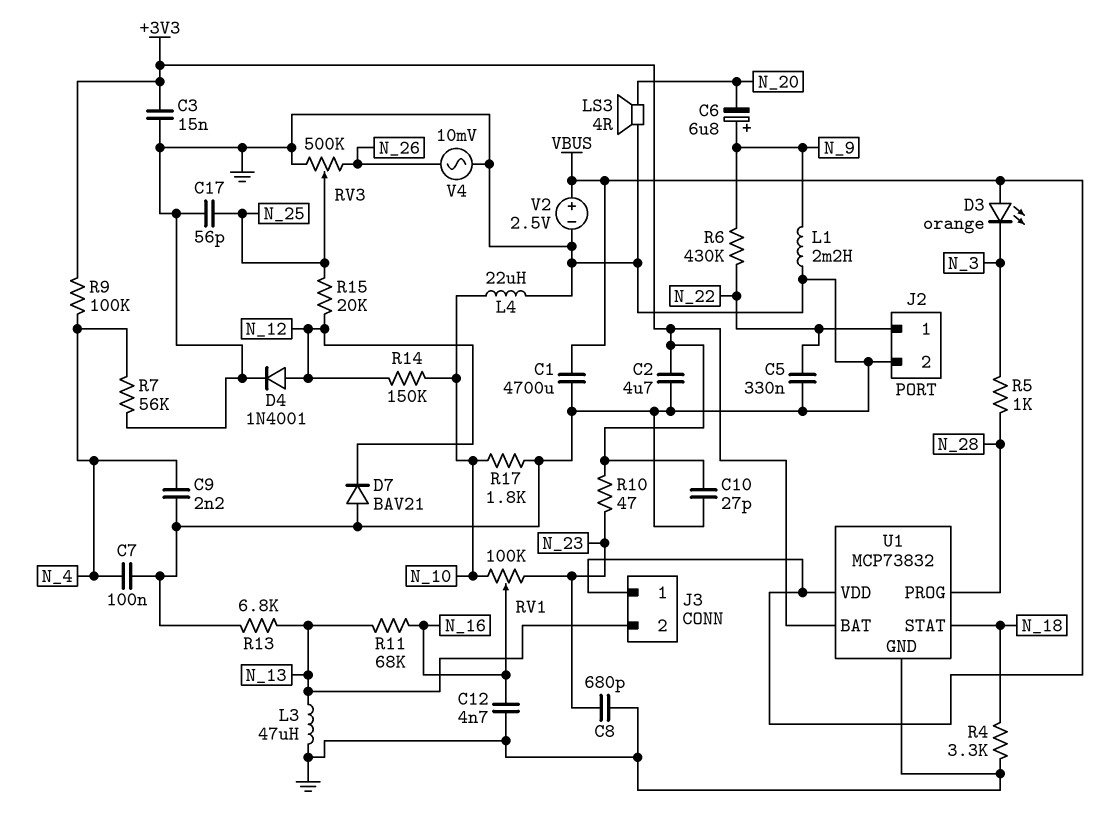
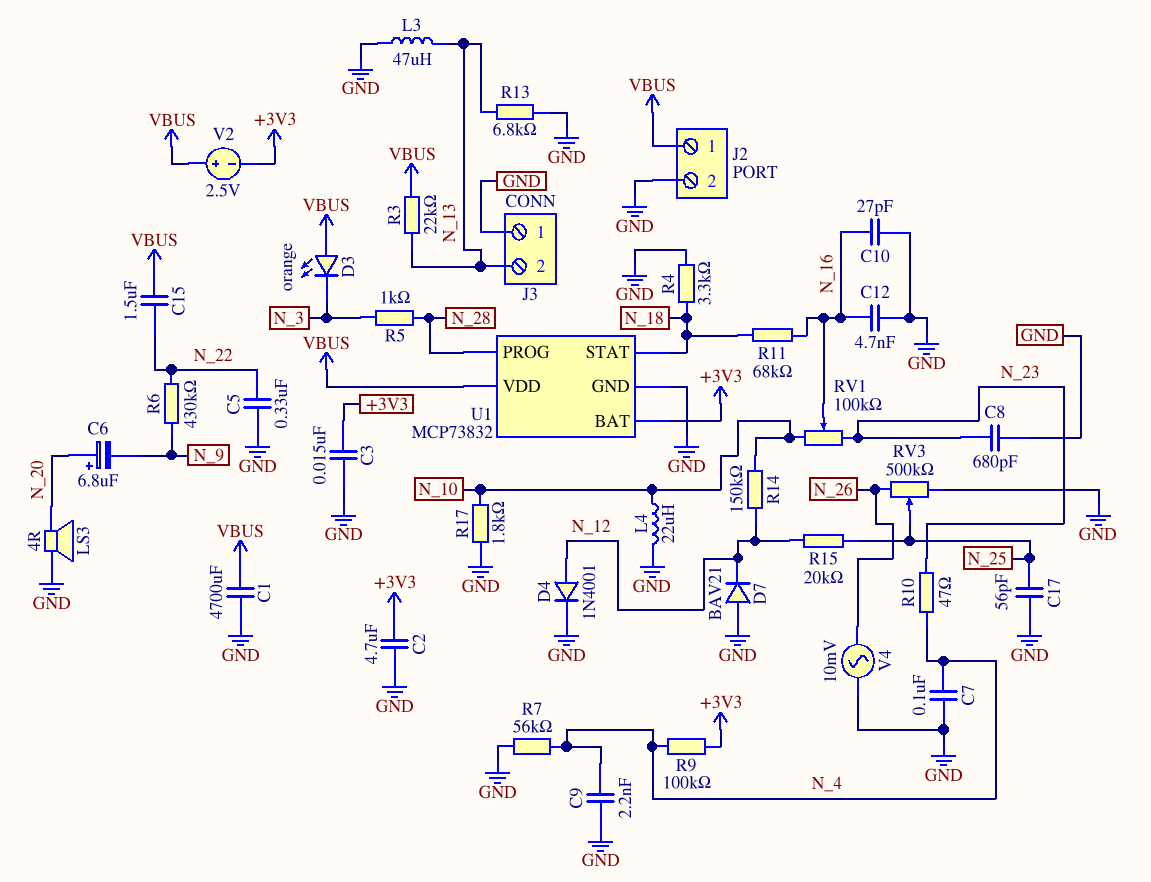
C6: 6.8uF (plus N_9, minus N_20) -> 6.8uF (plus N_20, minus N_9)
C10: 27pF (+3V3, GND) -> 27pF (GND, N_16)
C15: none -> 1.5uF (N_22, VBUS)
J2 pin 1: N_22 -> VBUS
J3 pin 1: VBUS -> GND
L1: 2.2mH (GND, N_9) -> none
R3: none -> 22k (N_13, VBUS)
R10: 47 (+3V3, N_23) -> 47 (N_4, N_23)
R11: 68k (N_13, N_16) -> 68k (N_16, N_18)
V2: 2.5V (plus VBUS, minus GND) -> 2.5V (plus VBUS, minus +3V3)

